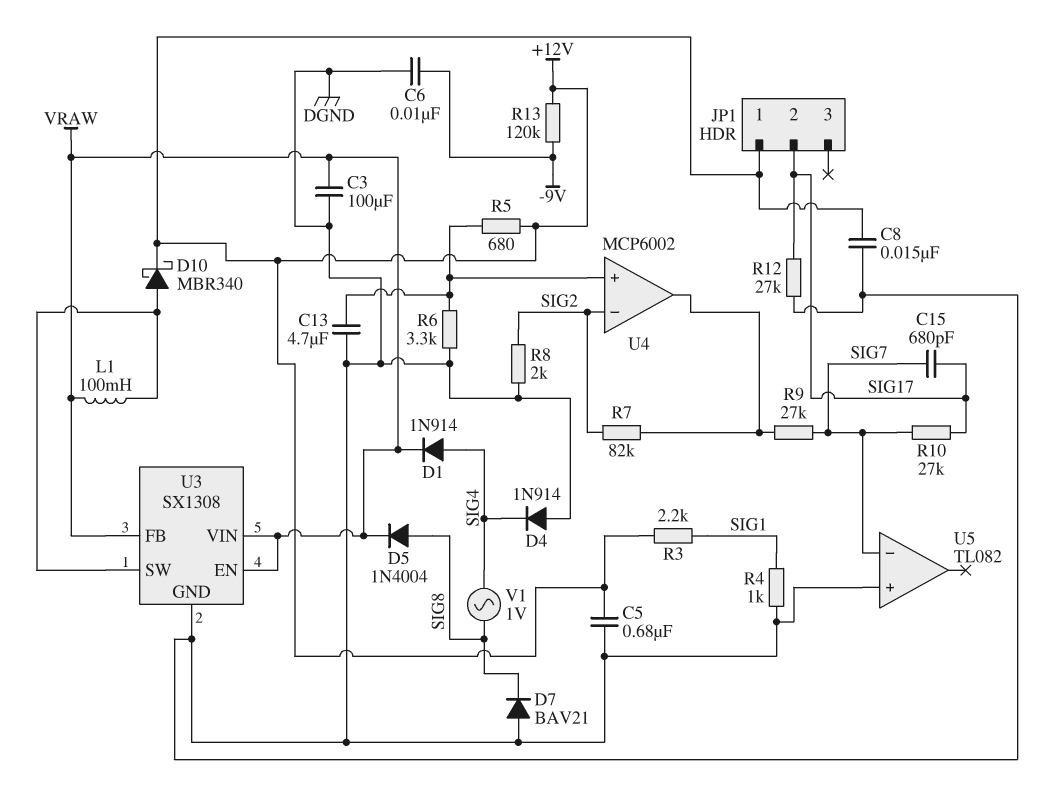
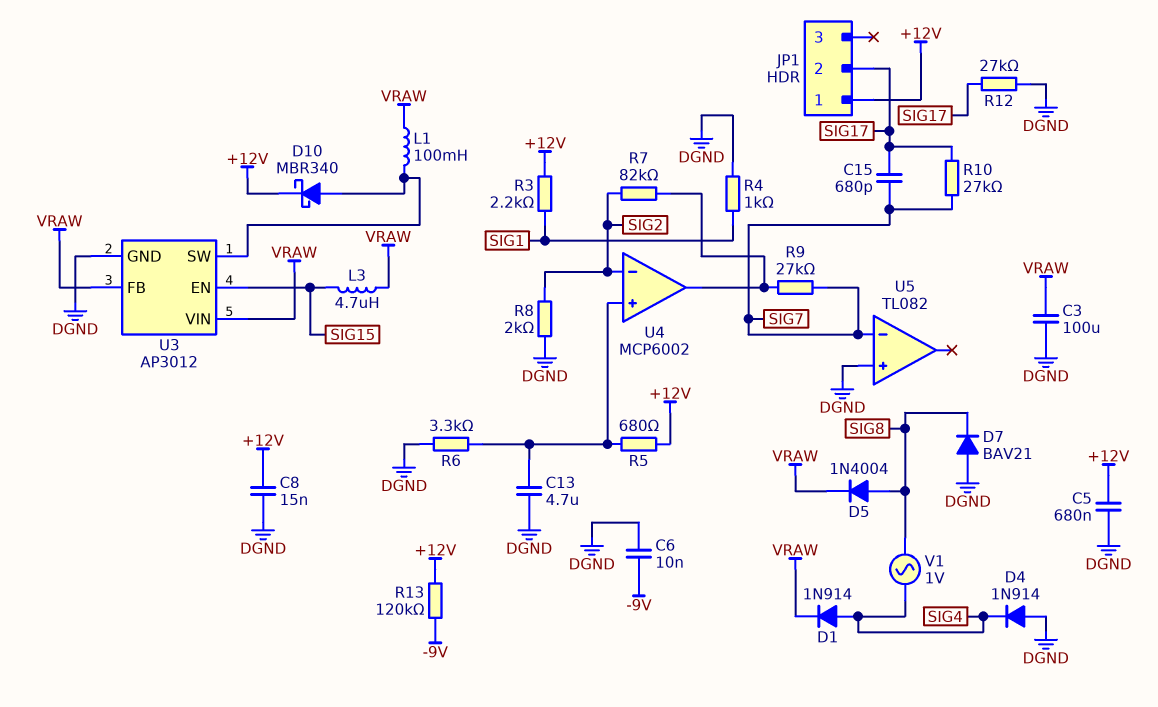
L3: none -> 4.7uH (SIG15, VRAW)
U3: SX1308 -> AP3012
U3 pin EN: VRAW -> SIG15

